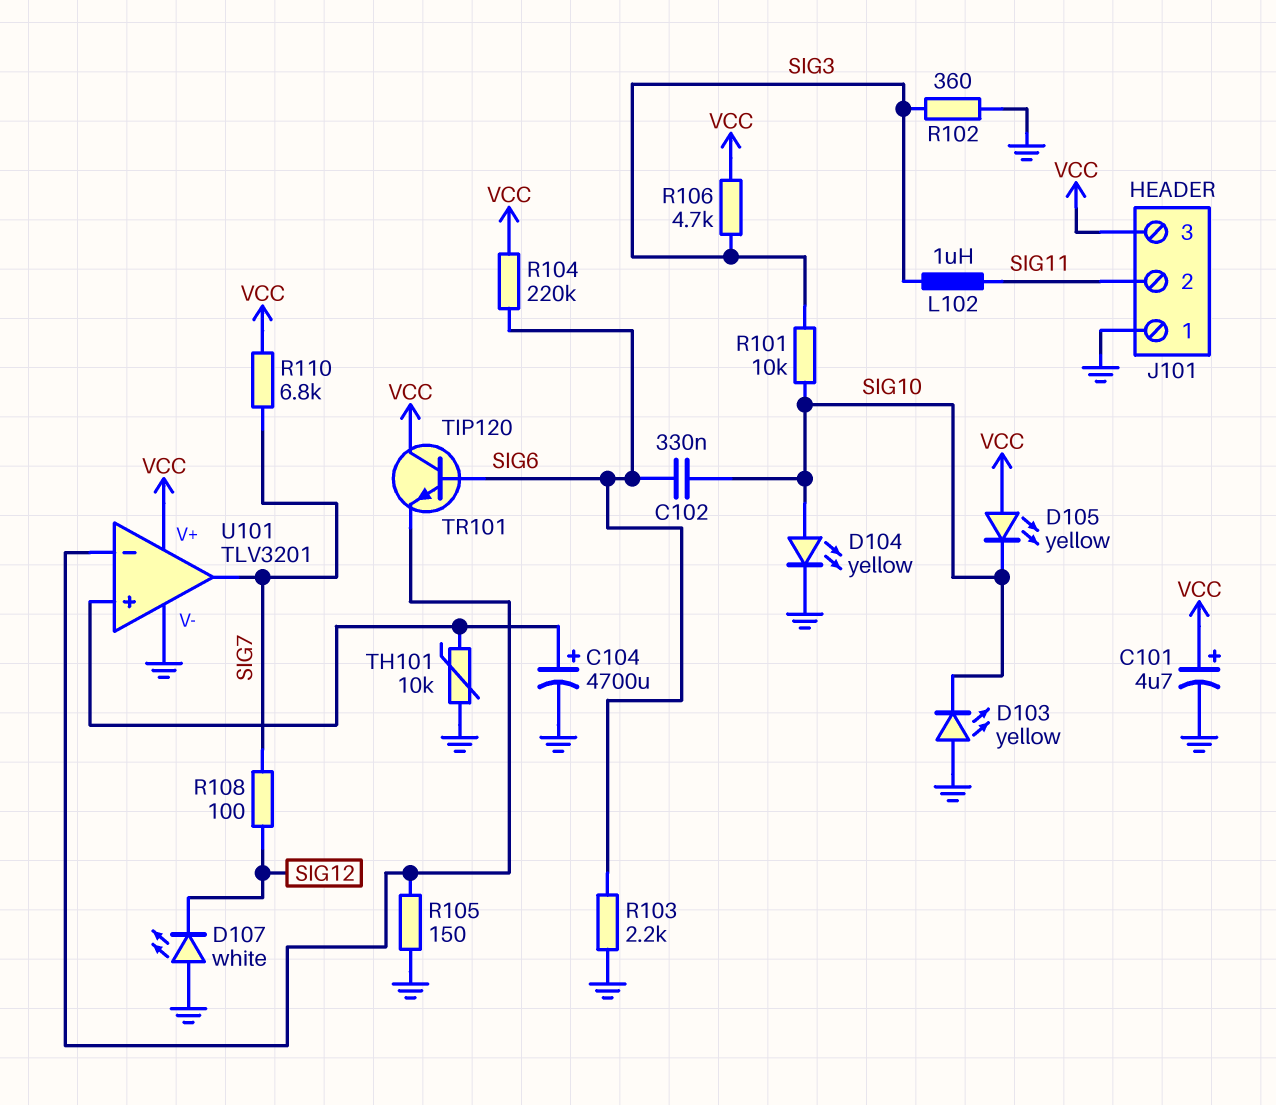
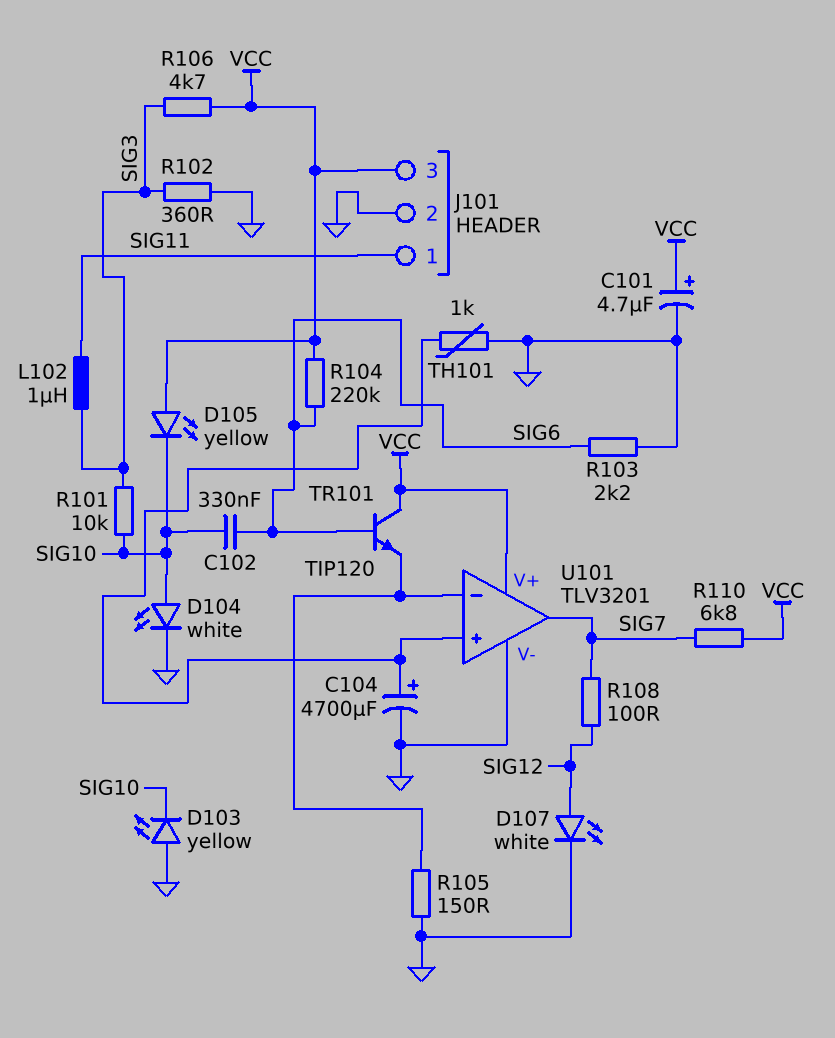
D104: LED yellow (A SIG10, K GND) -> LED white (A SIG10, K GND)
D107: LED white (A GND, K SIG12) -> LED white (A SIG12, K GND)
J101 pin 1: GND -> SIG11
J101 pin 2: SIG11 -> GND
TH101: 10k (GND, U101/in+) -> 1k (GND, U101/in+)

